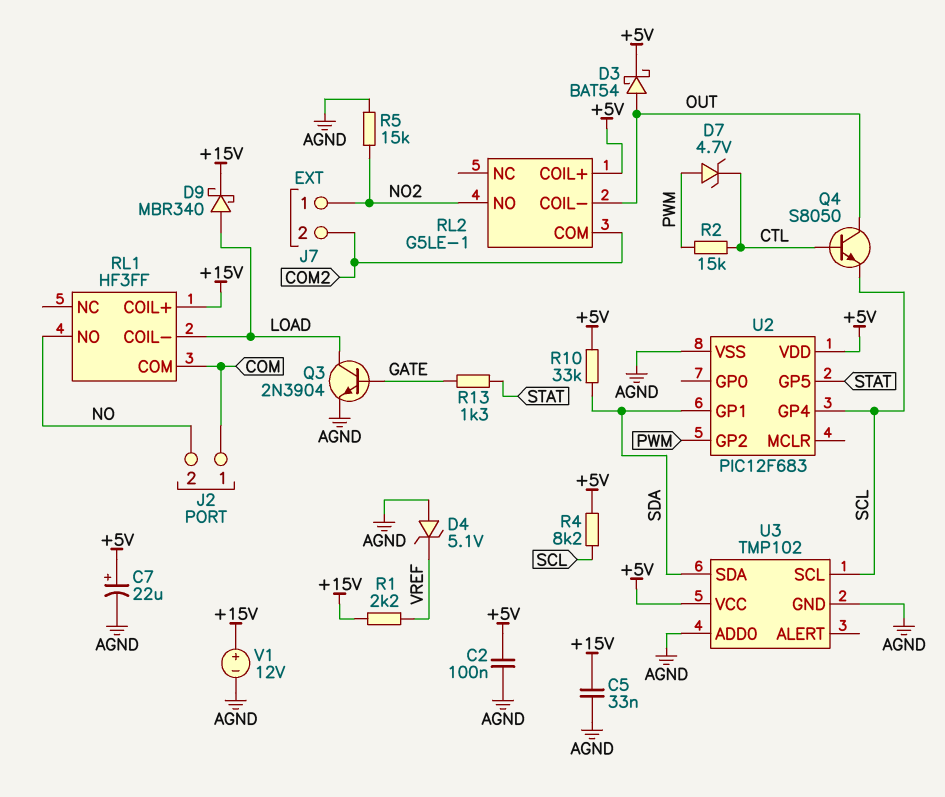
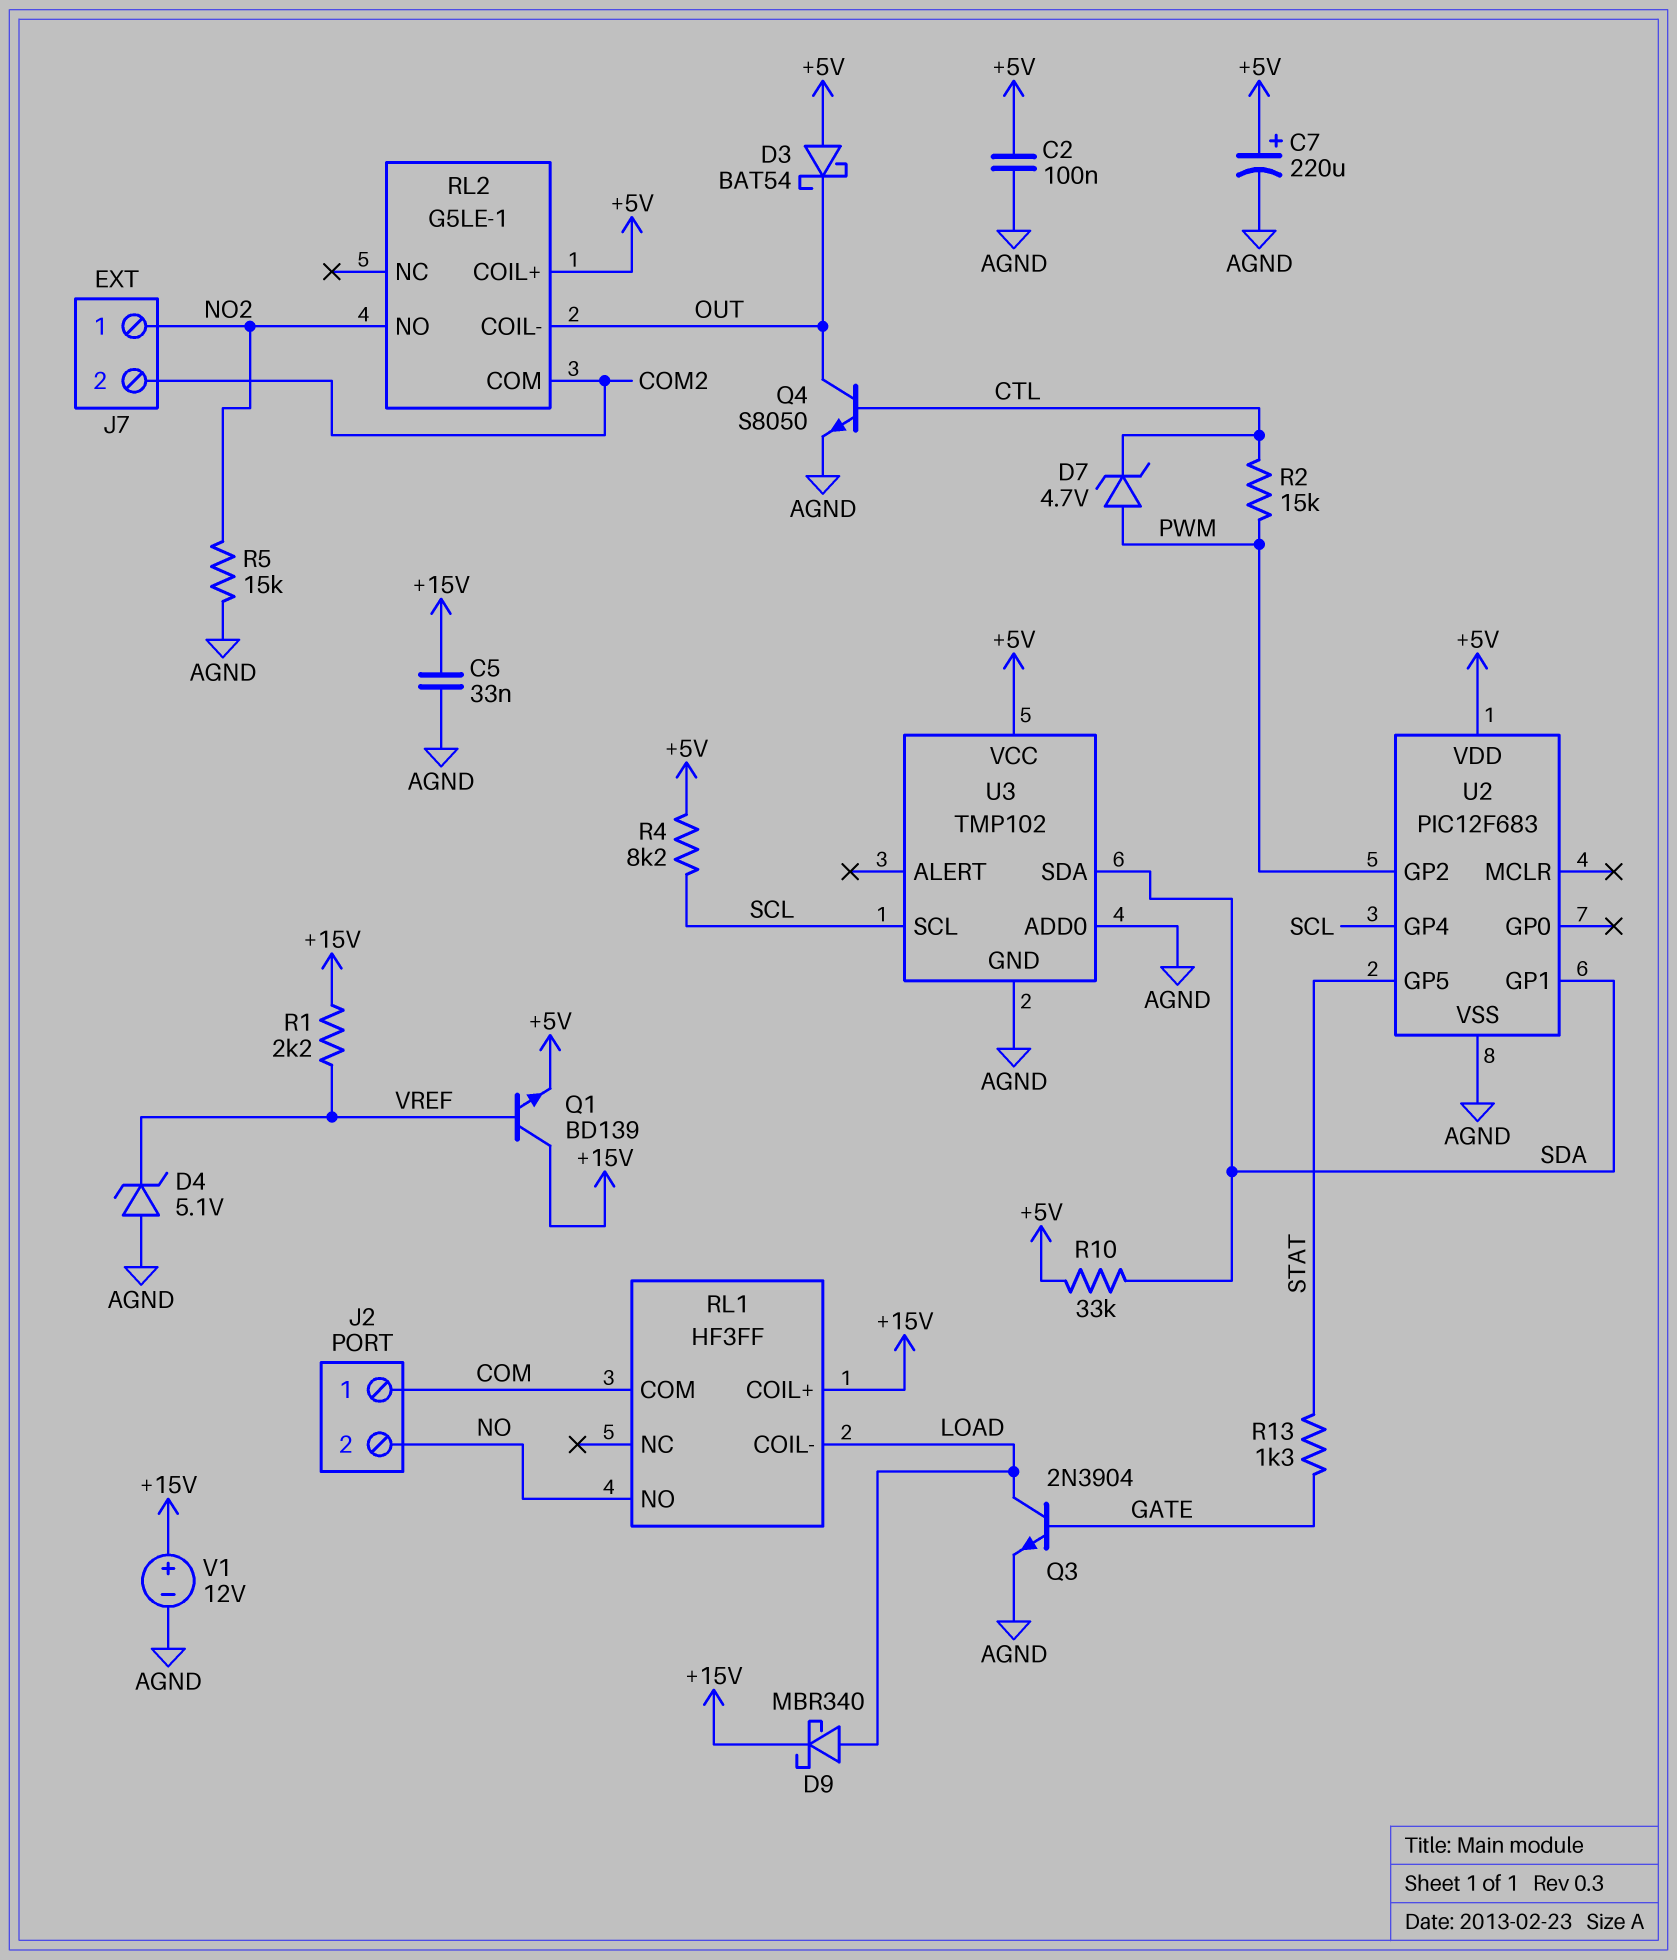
C7: 22uF (plus +5V, minus AGND) -> 220uF (plus +5V, minus AGND)
D3: schottky BAT54 (A OUT, K +5V) -> schottky BAT54 (A +5V, K OUT)
Q1: none -> NPN BD139 (B VREF, C +15V, E +5V)
Q4: NPN S8050 (B CTL, C OUT, E SCL) -> NPN S8050 (B CTL, C OUT, E AGND)

